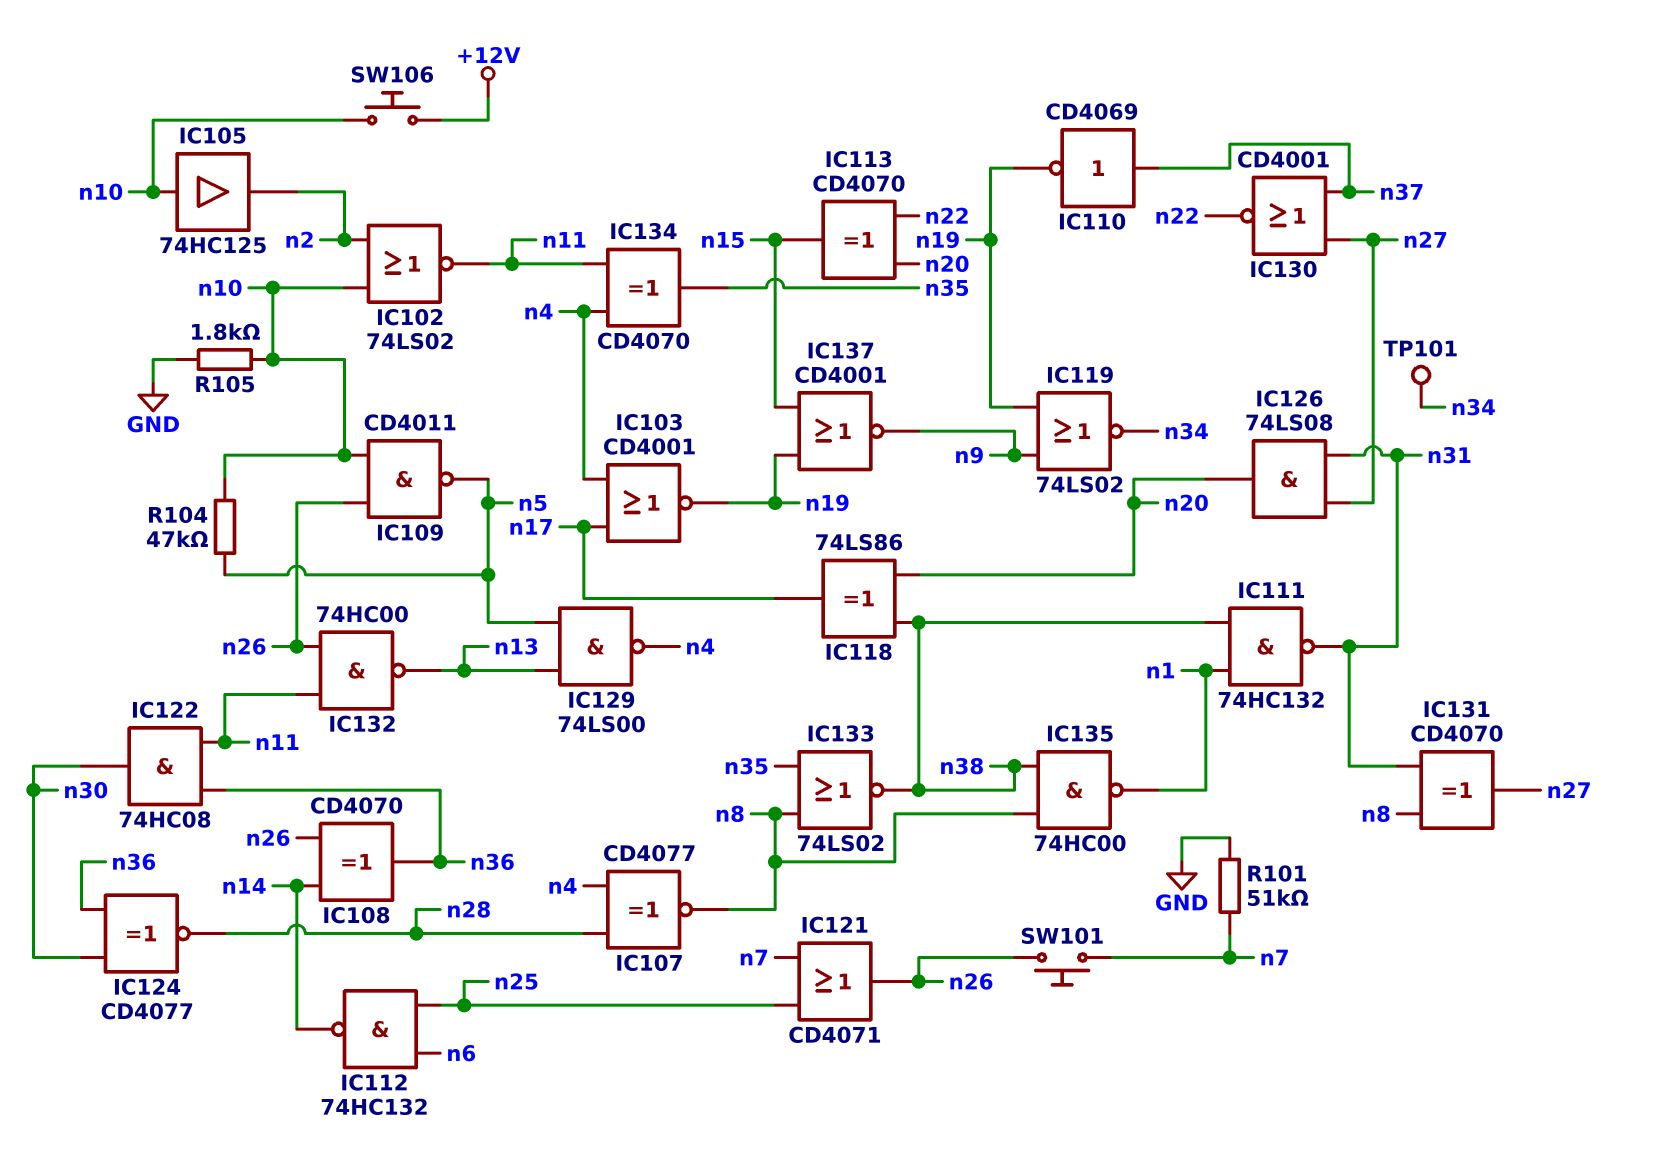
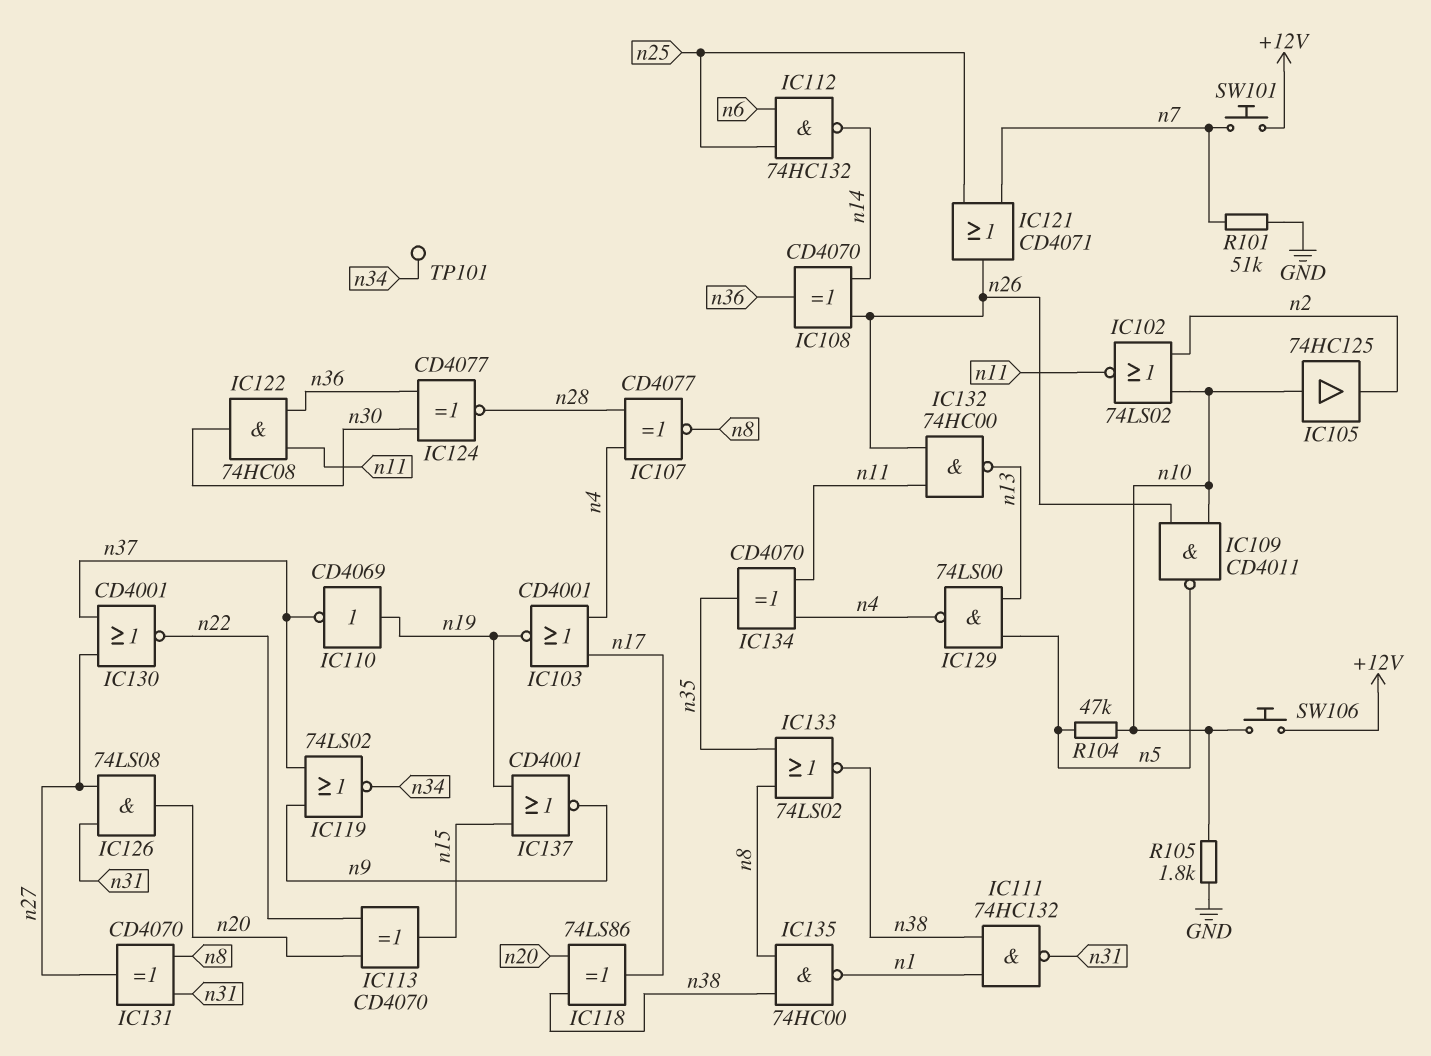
IC110: NOT CD4069 (in n37, out n19) -> NOT CD4069 (in n19, out n37)
IC119: NOR 74LS02 (in n9, in n19, out n34) -> NOR 74LS02 (in n9, in n37, out n34)
SW101: button (n7, n26) -> button (+12V, n7)

